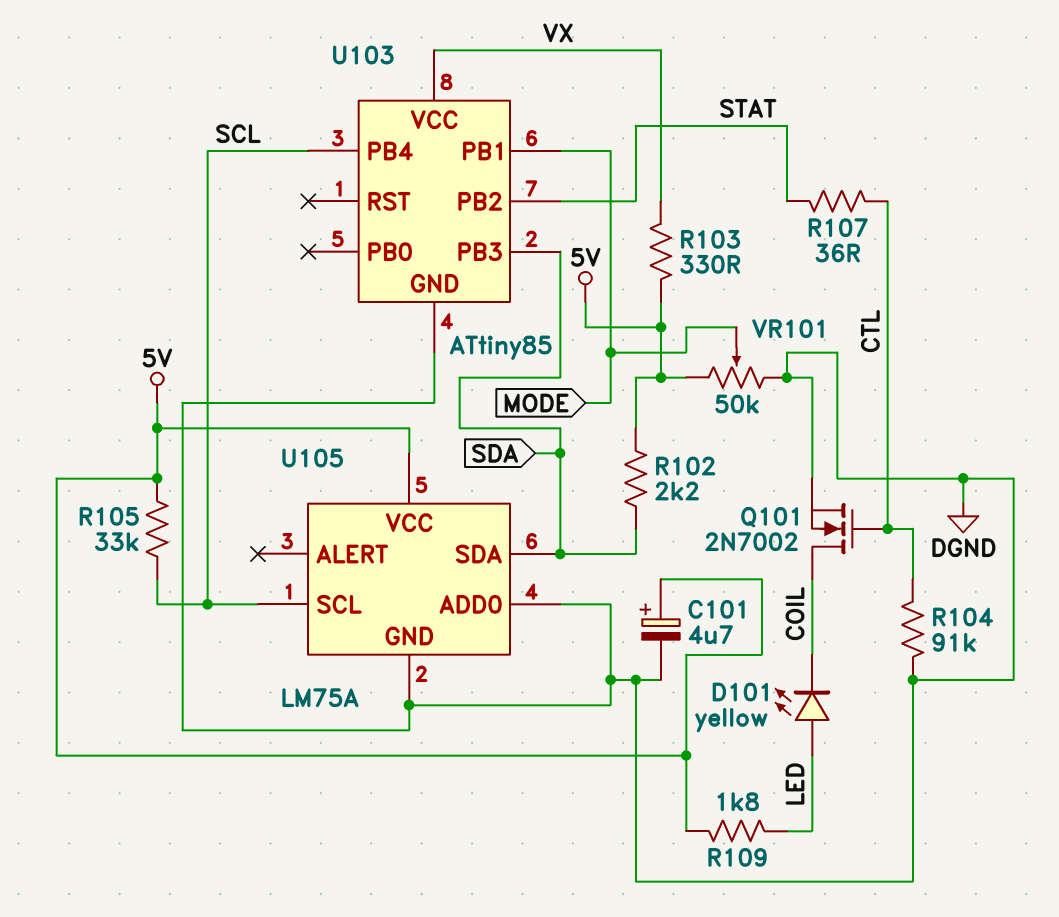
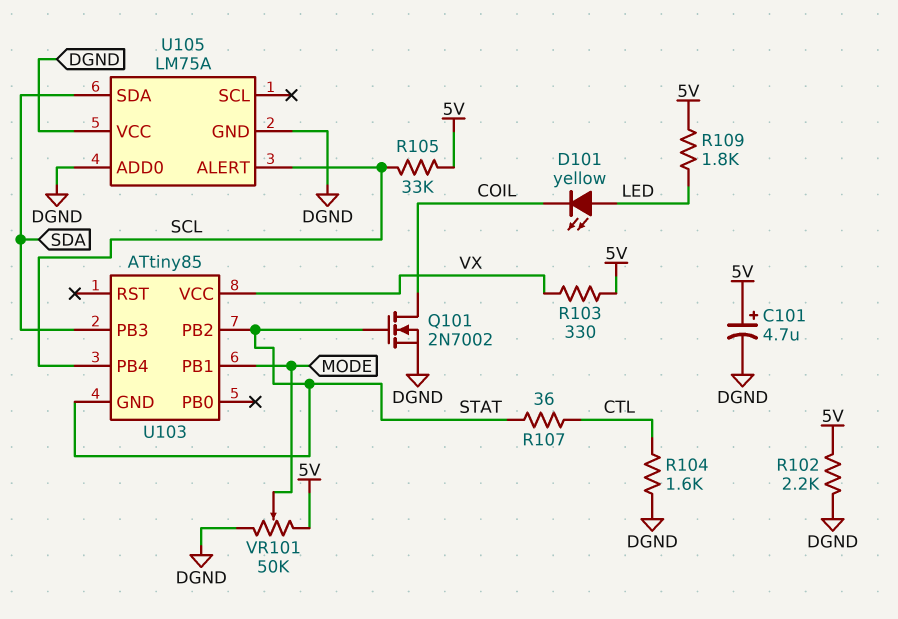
Q101: NMOS 2N7002 (G CTL, D COIL, S DGND) -> NMOS 2N7002 (G STAT, D COIL, S DGND)
R102: 2.2k (5V, SDA) -> 2.2k (5V, DGND)
R104: 91k (CTL, DGND) -> 1.6k (CTL, DGND)
U103 pin GND: DGND -> STAT
U105 pin ALERT: none -> SCL
U105 pin SCL: SCL -> none
U105 pin VCC: 5V -> DGND

